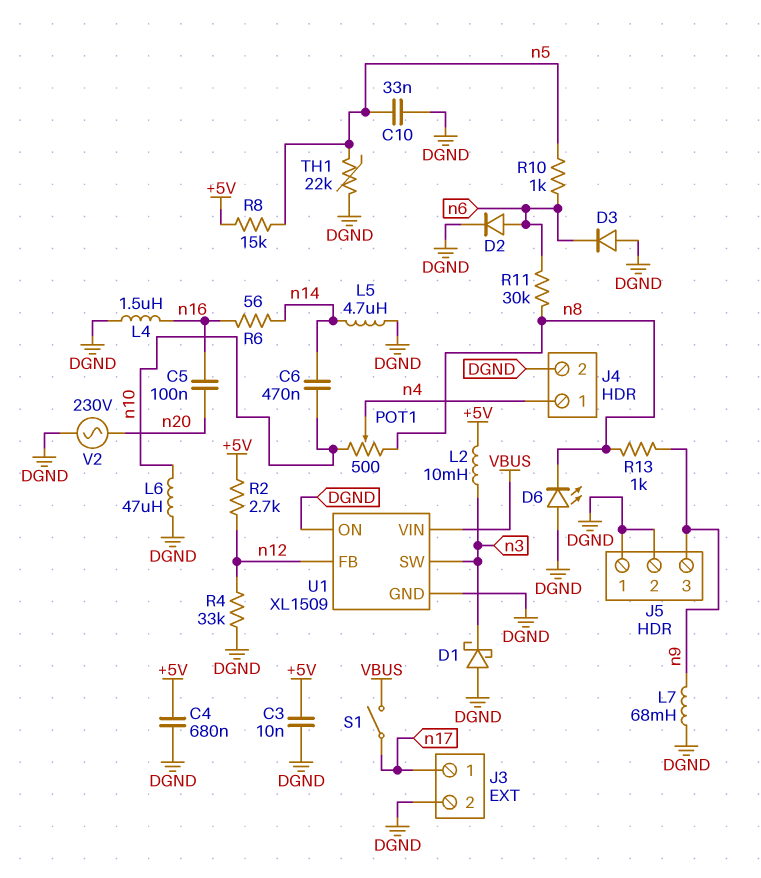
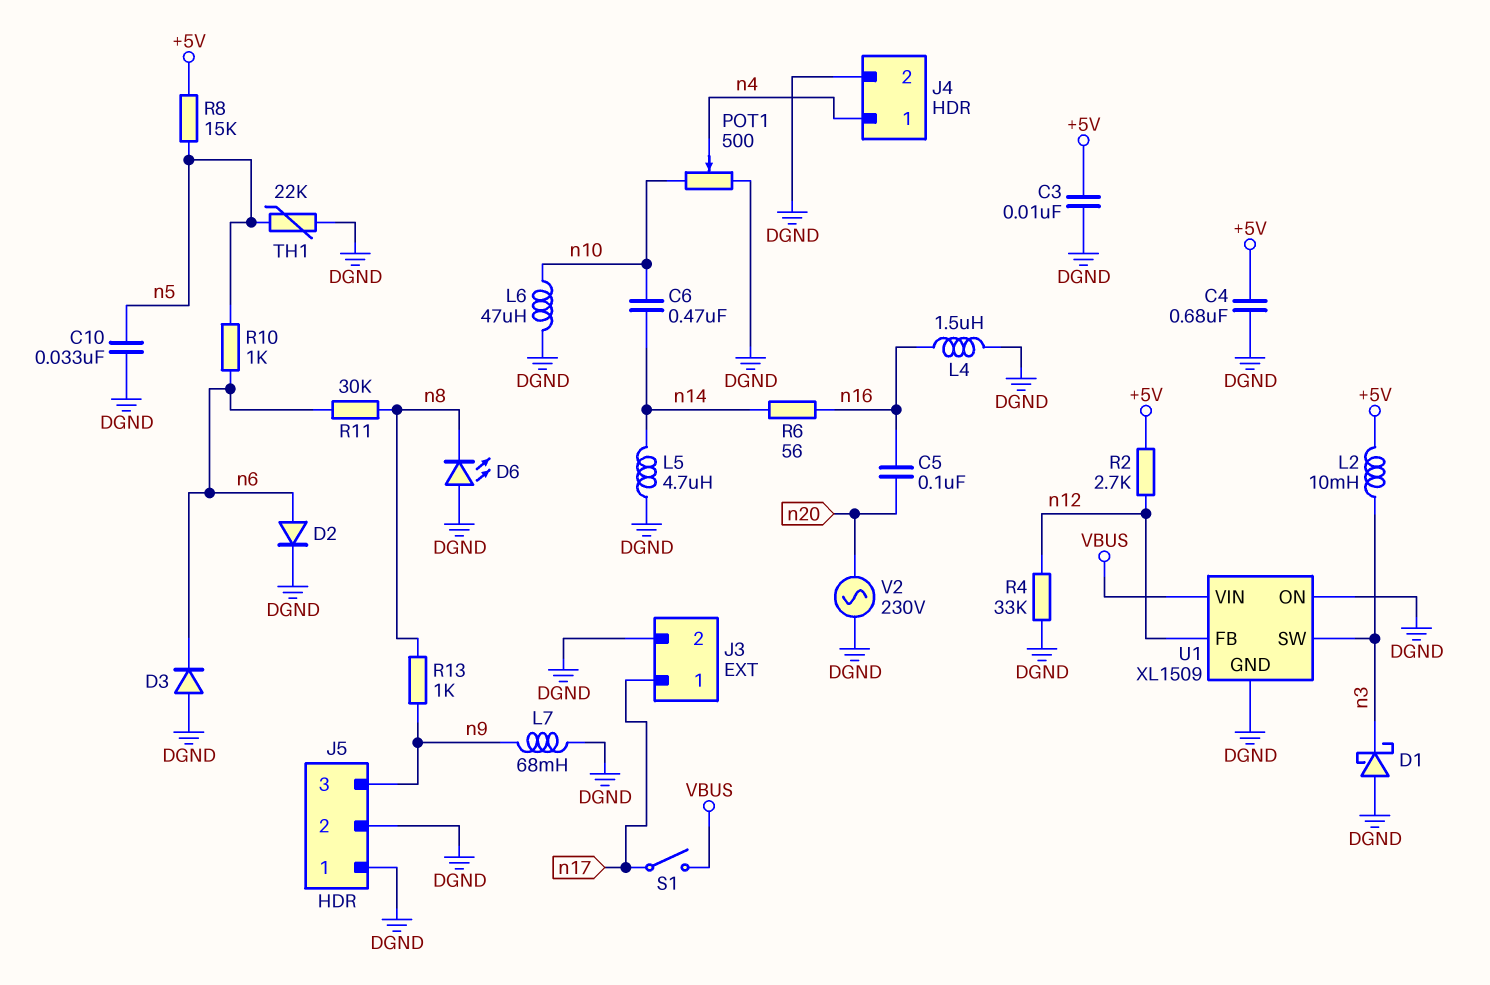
POT1: 500 (n8, n10, wiper n4) -> 500 (DGND, n10, wiper n4)

